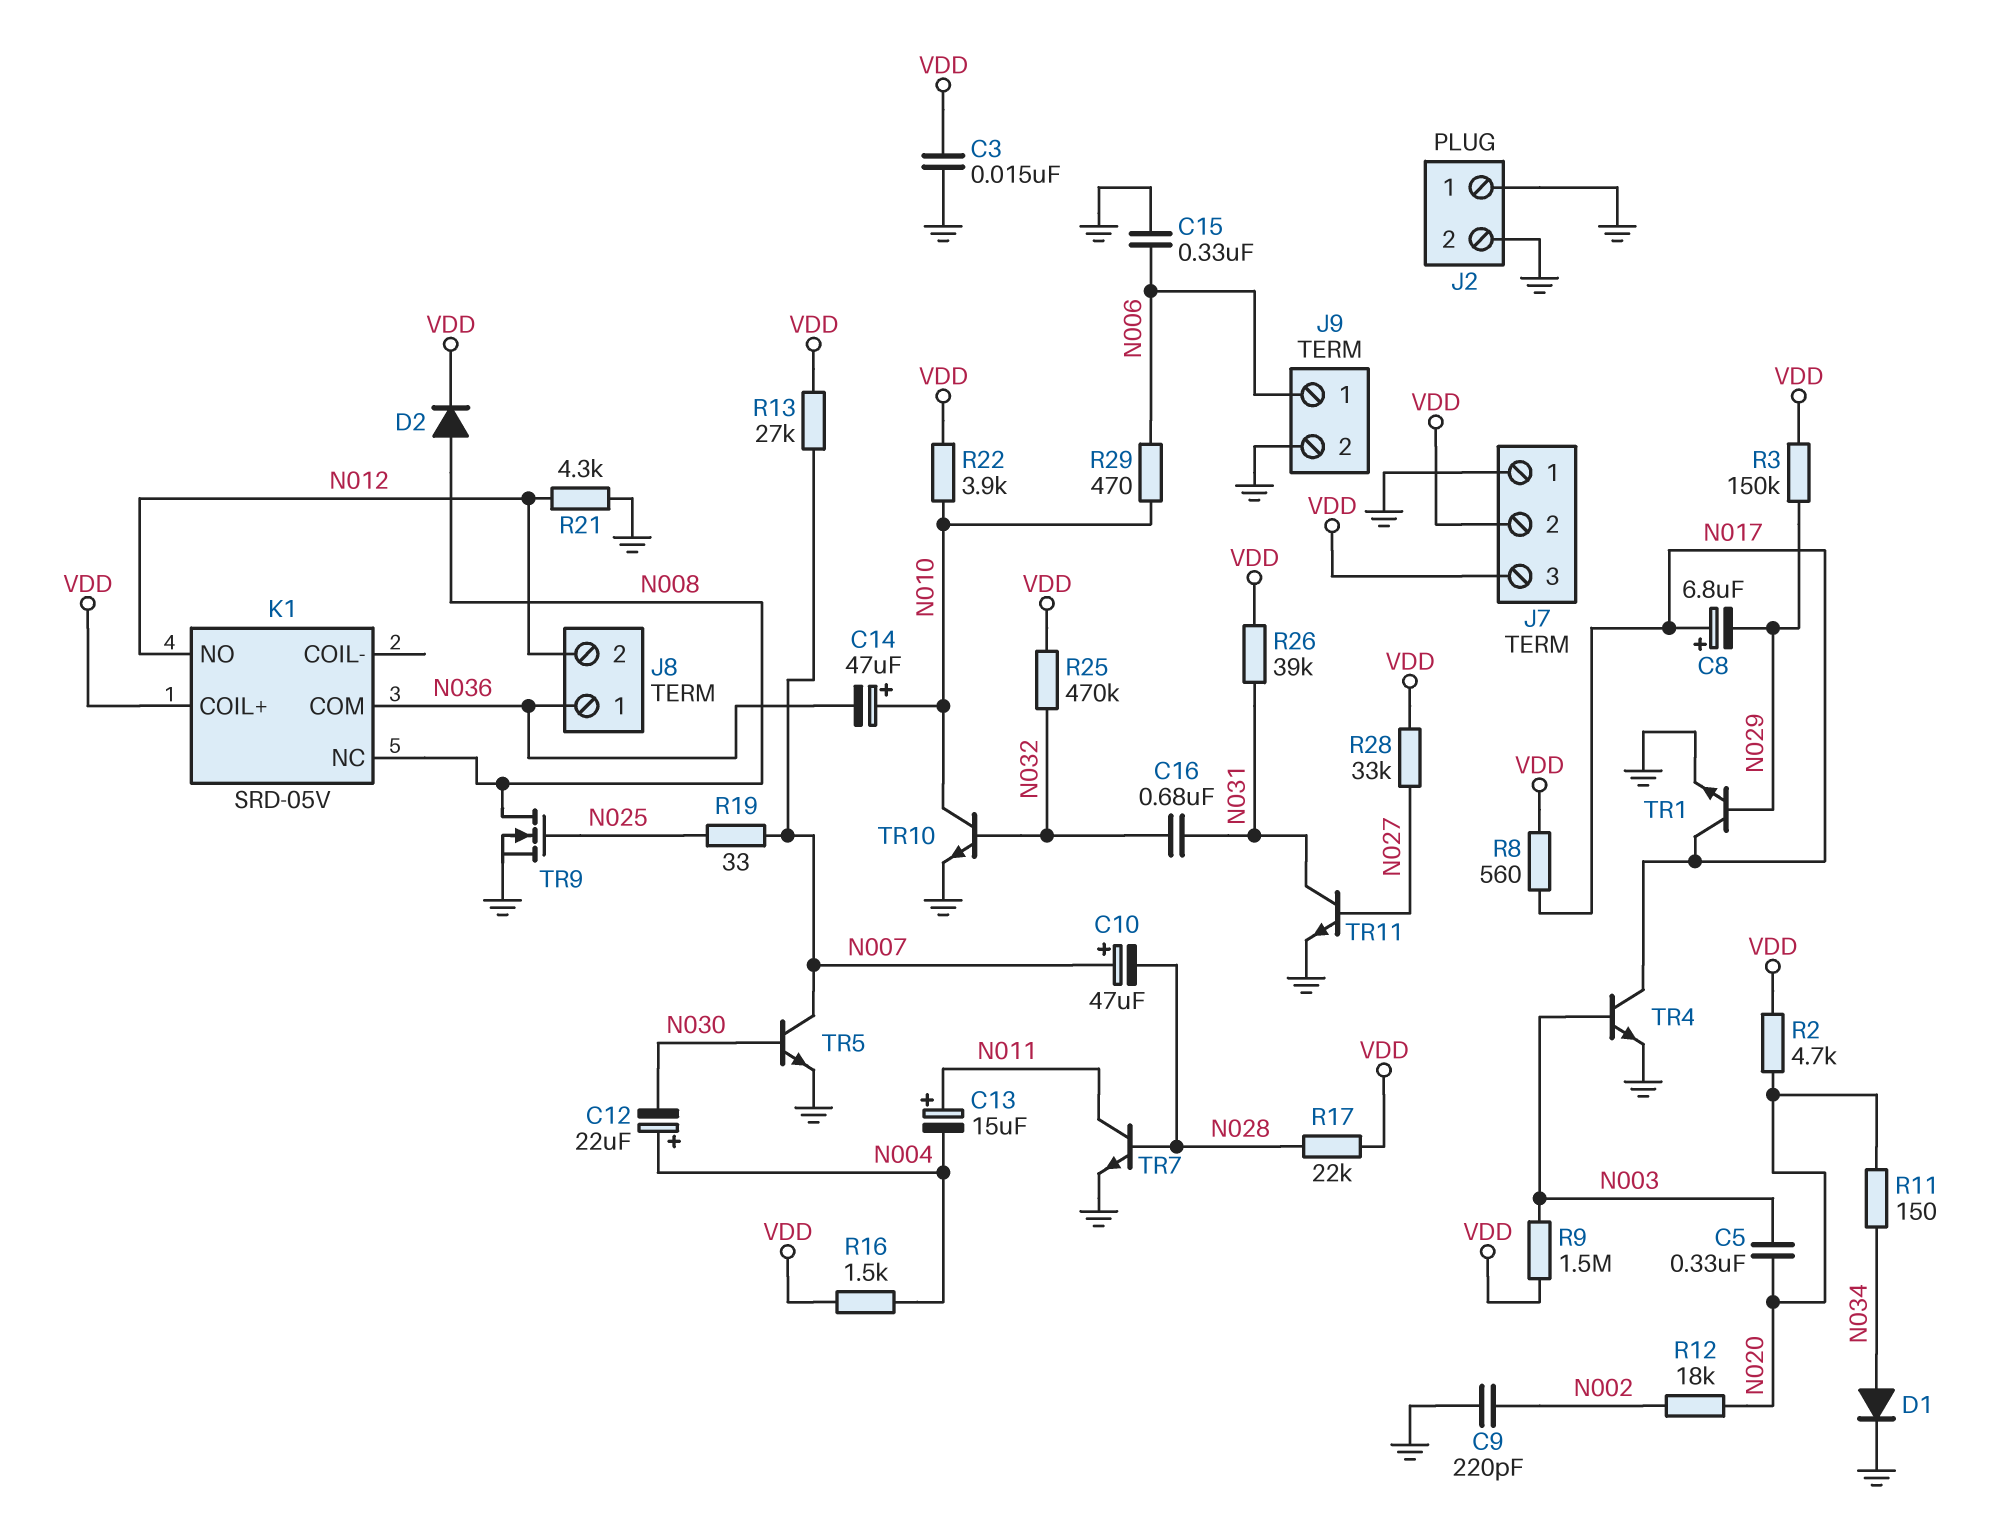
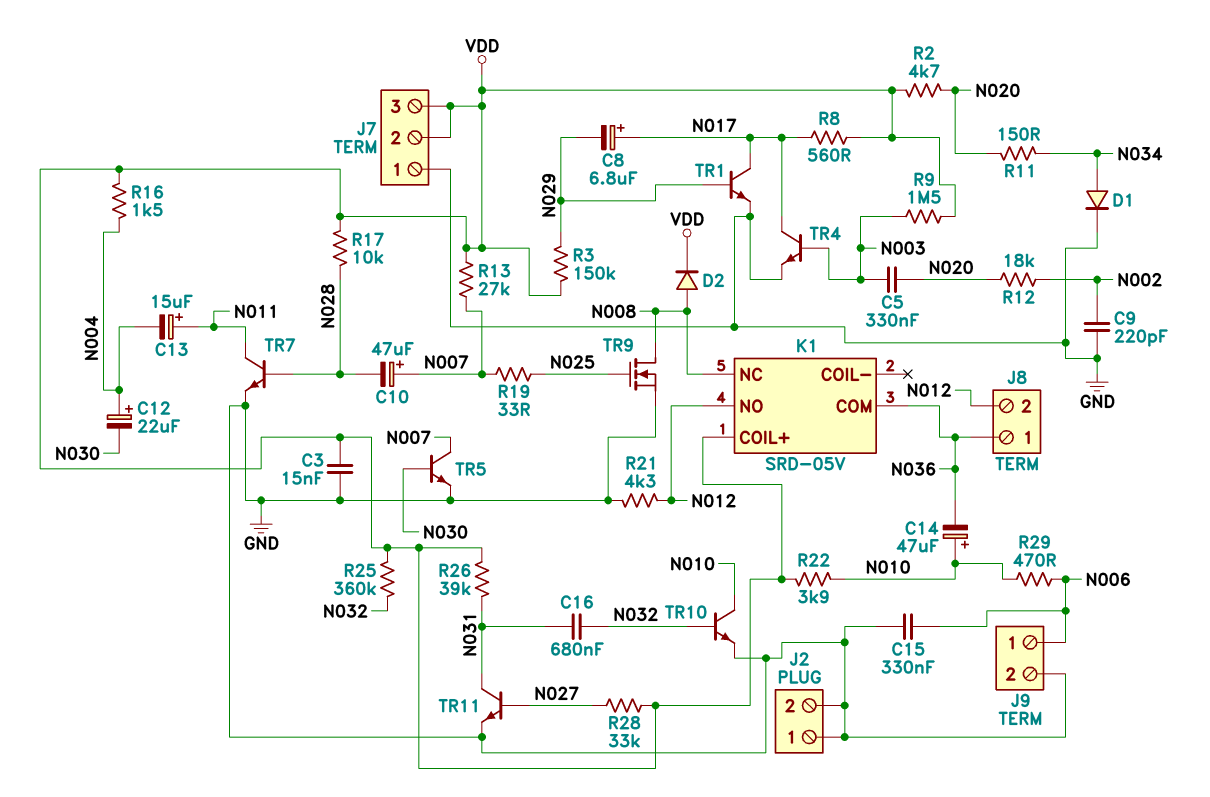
R17: 22k (N028, VDD) -> 10k (N028, VDD)
R25: 470k (N032, VDD) -> 360k (N032, VDD)

